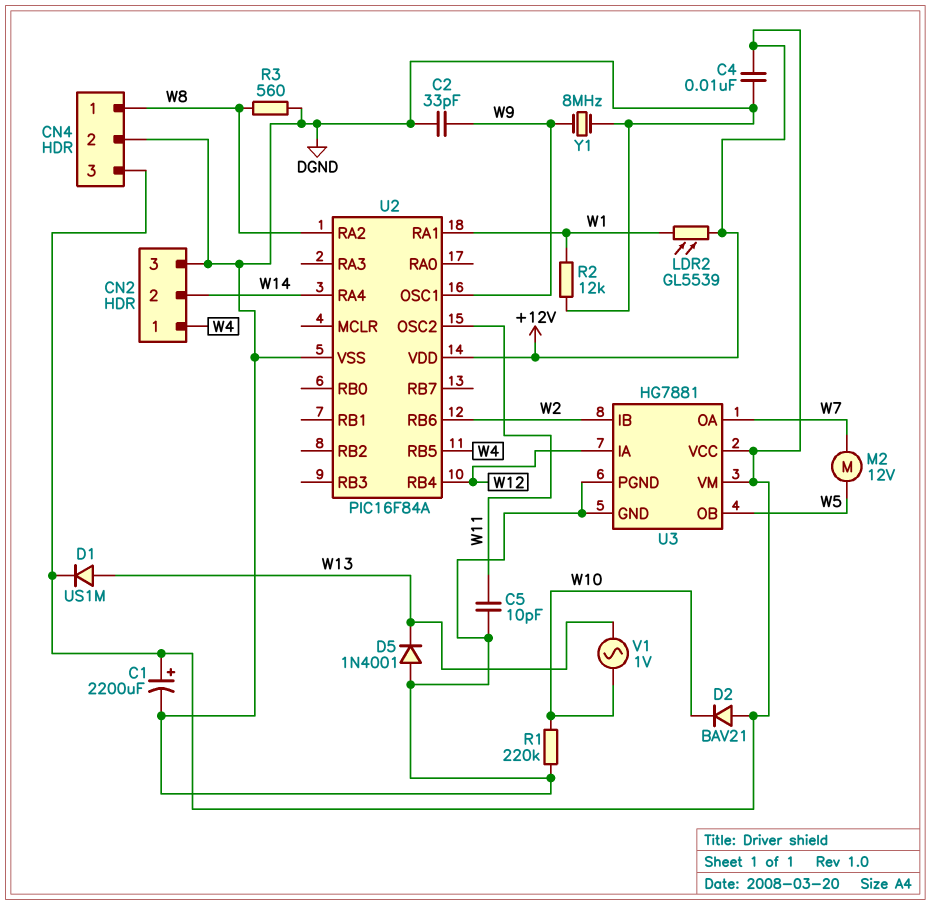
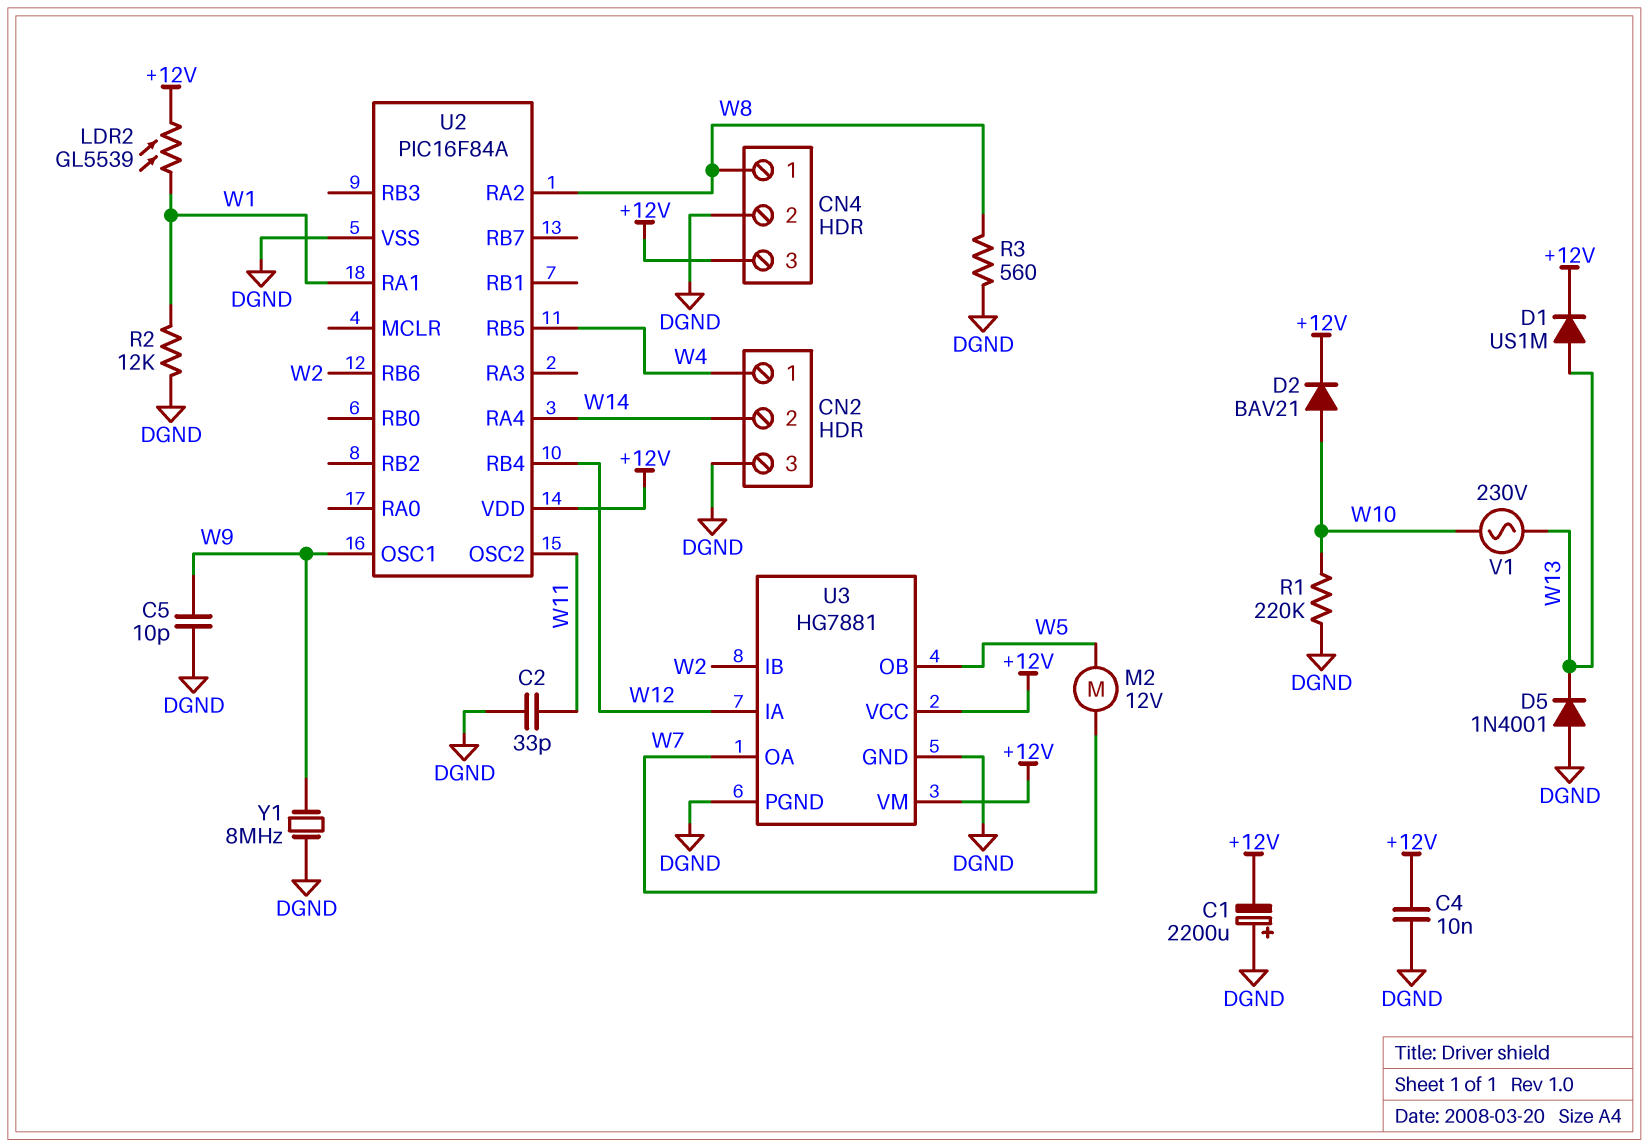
C1: 2200uF (plus +12V, minus DGND) -> 2200uF (plus DGND, minus +12V)
C2: 33pF (DGND, W9) -> 33pF (DGND, W11)
C5: 10pF (DGND, W11) -> 10pF (DGND, W9)
D2: diode BAV21 (A +12V, K W10) -> diode BAV21 (A W10, K +12V)
V1: AC 1V (W10, W13) -> AC 230V (W10, W13)

